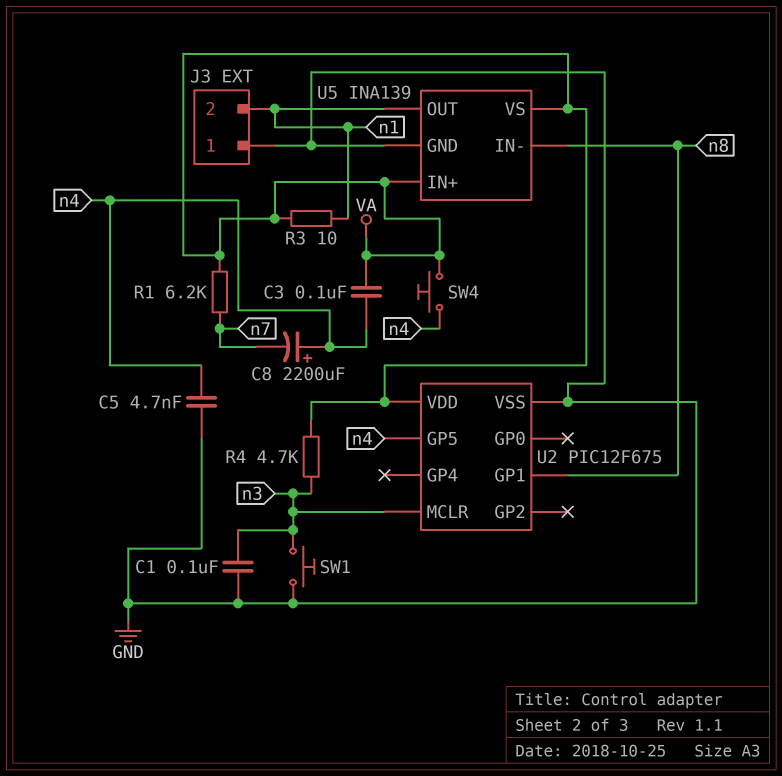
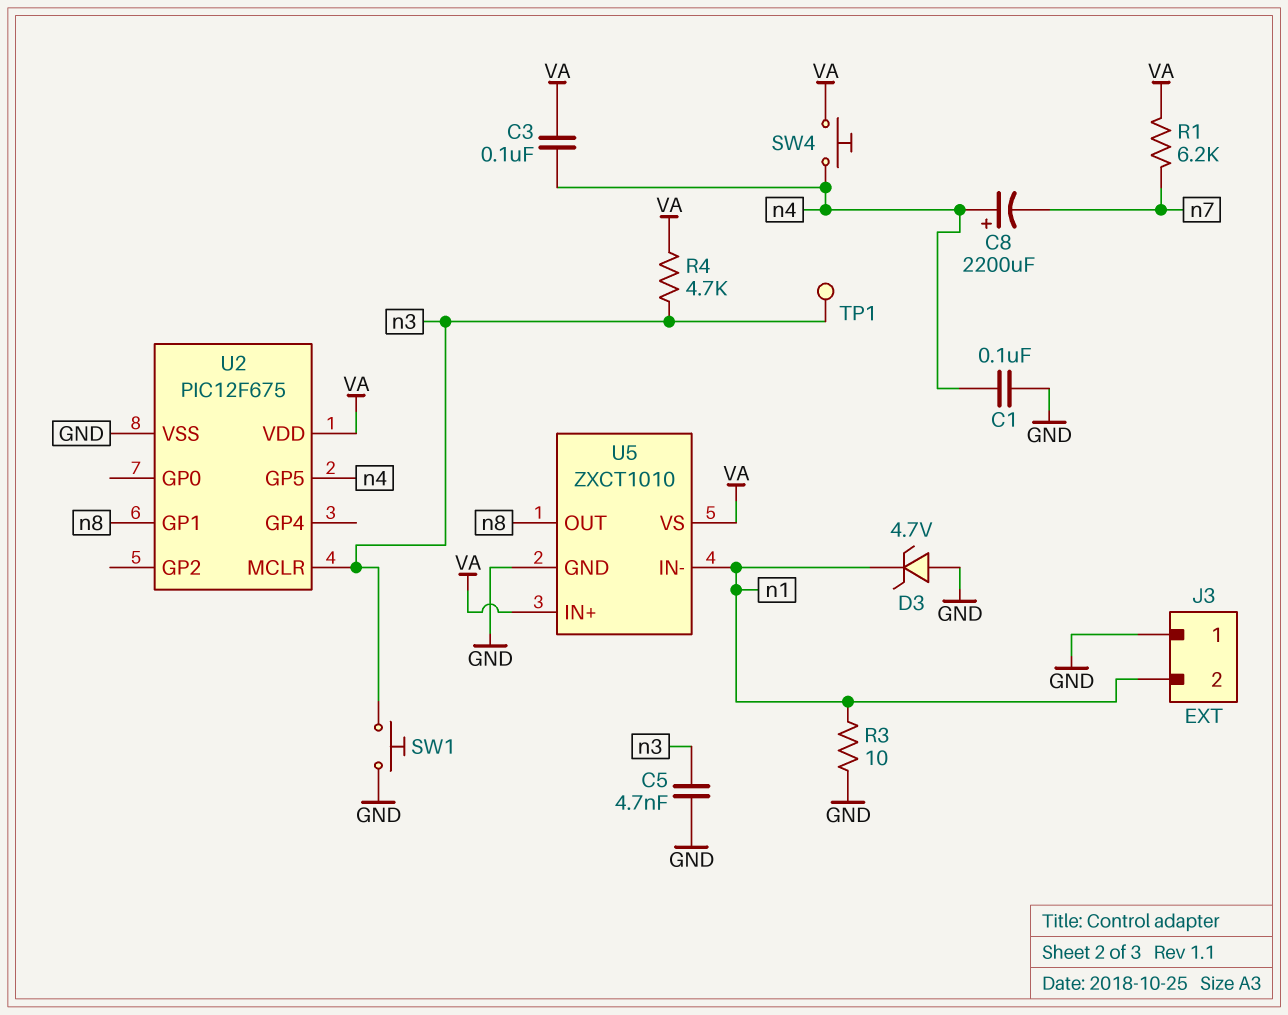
C1: 100nF (GND, n3) -> 100nF (GND, n4)
C5: 4.7nF (GND, n4) -> 4.7nF (GND, n3)
D3: none -> zener 4.7V (A GND, K n1)
R3: 10 (VA, n1) -> 10 (GND, n1)
TP1: none -> test point (n3)
U5: INA139 -> ZXCT1010
U5 pin IN-: n8 -> n1
U5 pin OUT: n1 -> n8

